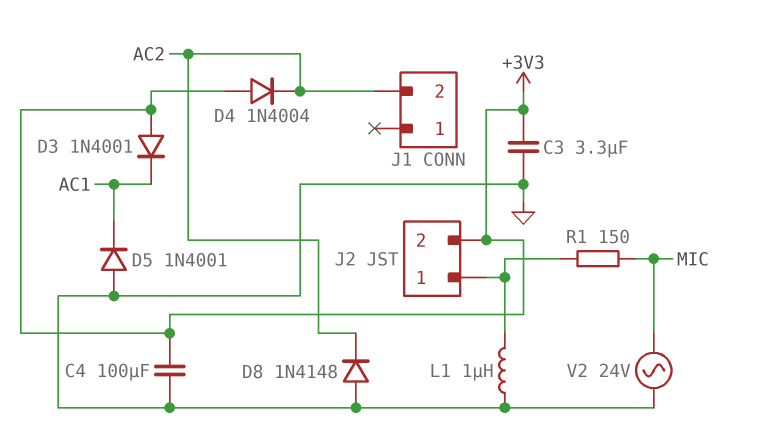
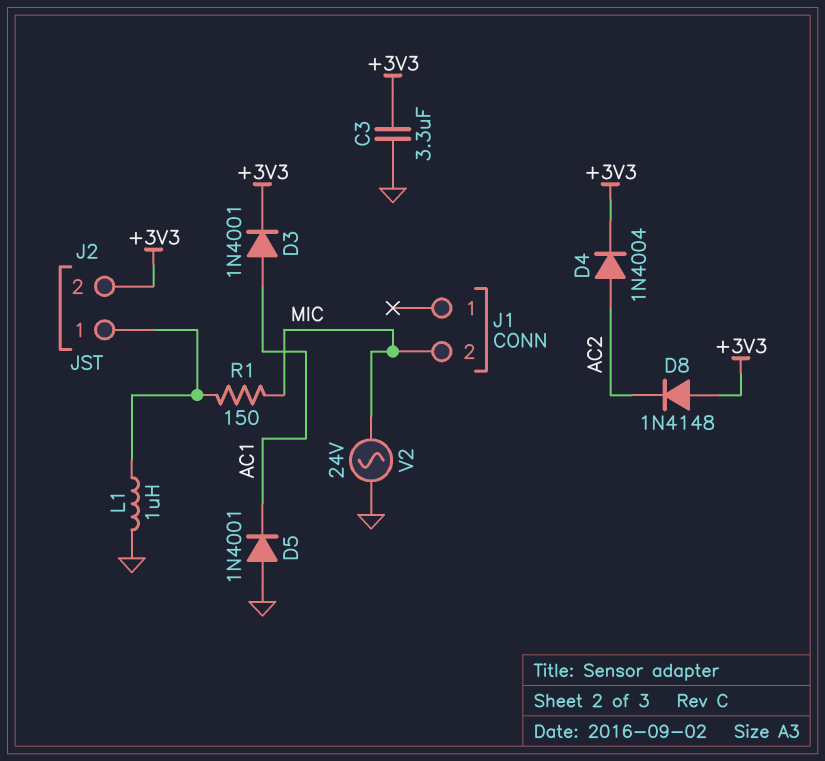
C4: 100uF (+3V3, GND) -> none
D3: diode 1N4001 (A +3V3, K AC1) -> diode 1N4001 (A AC1, K +3V3)
D4: diode 1N4004 (A +3V3, K AC2) -> diode 1N4004 (A AC2, K +3V3)
D8: diode 1N4148 (A GND, K AC2) -> diode 1N4148 (A +3V3, K AC2)
J1 pin 2: AC2 -> MIC

